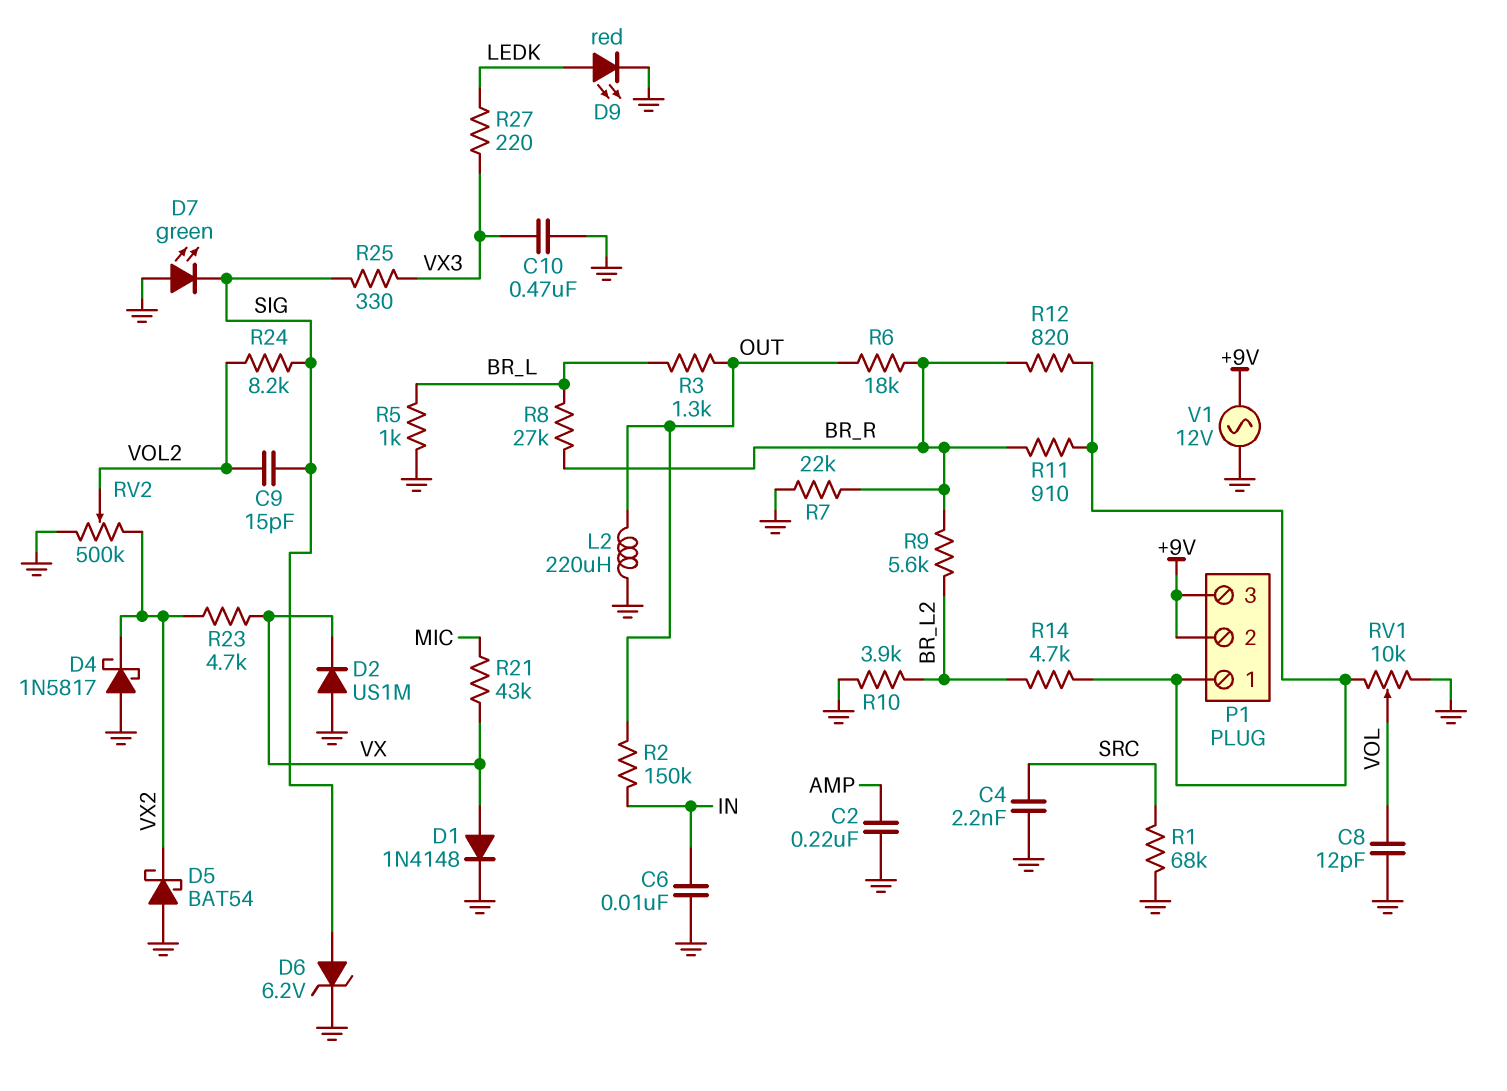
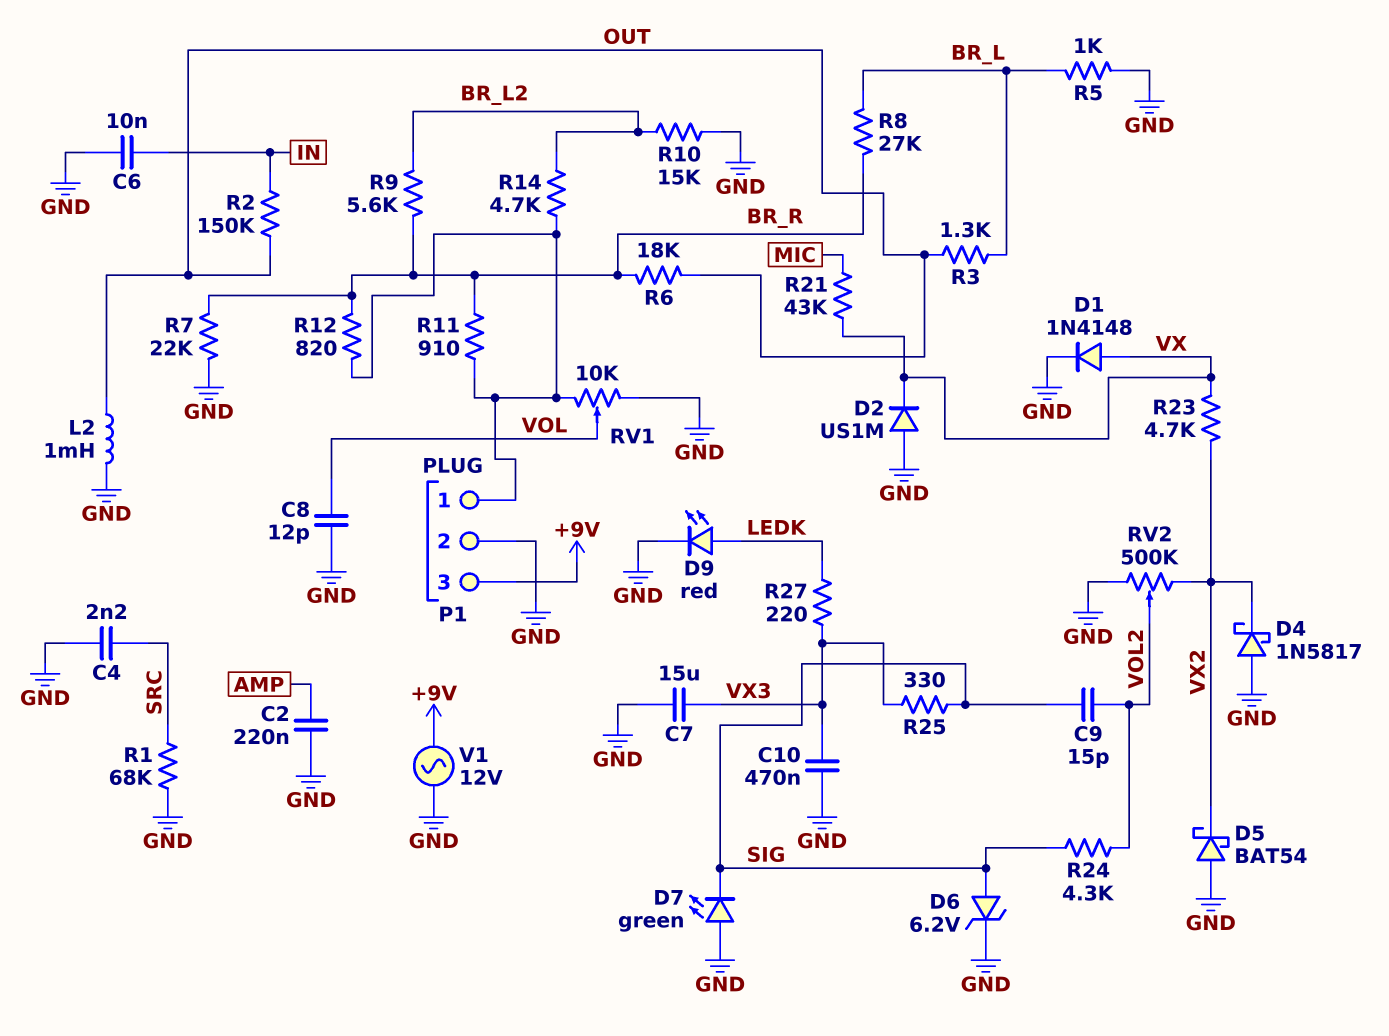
C7: none -> 15uF (GND, VX3)
L2: 220uH (GND, OUT) -> 1mH (GND, OUT)
P1 pin 2: +9V -> GND
R10: 3.9k (BR_L2, GND) -> 15k (BR_L2, GND)
R24: 8.2k (SIG, VOL2) -> 4.3k (SIG, VOL2)

